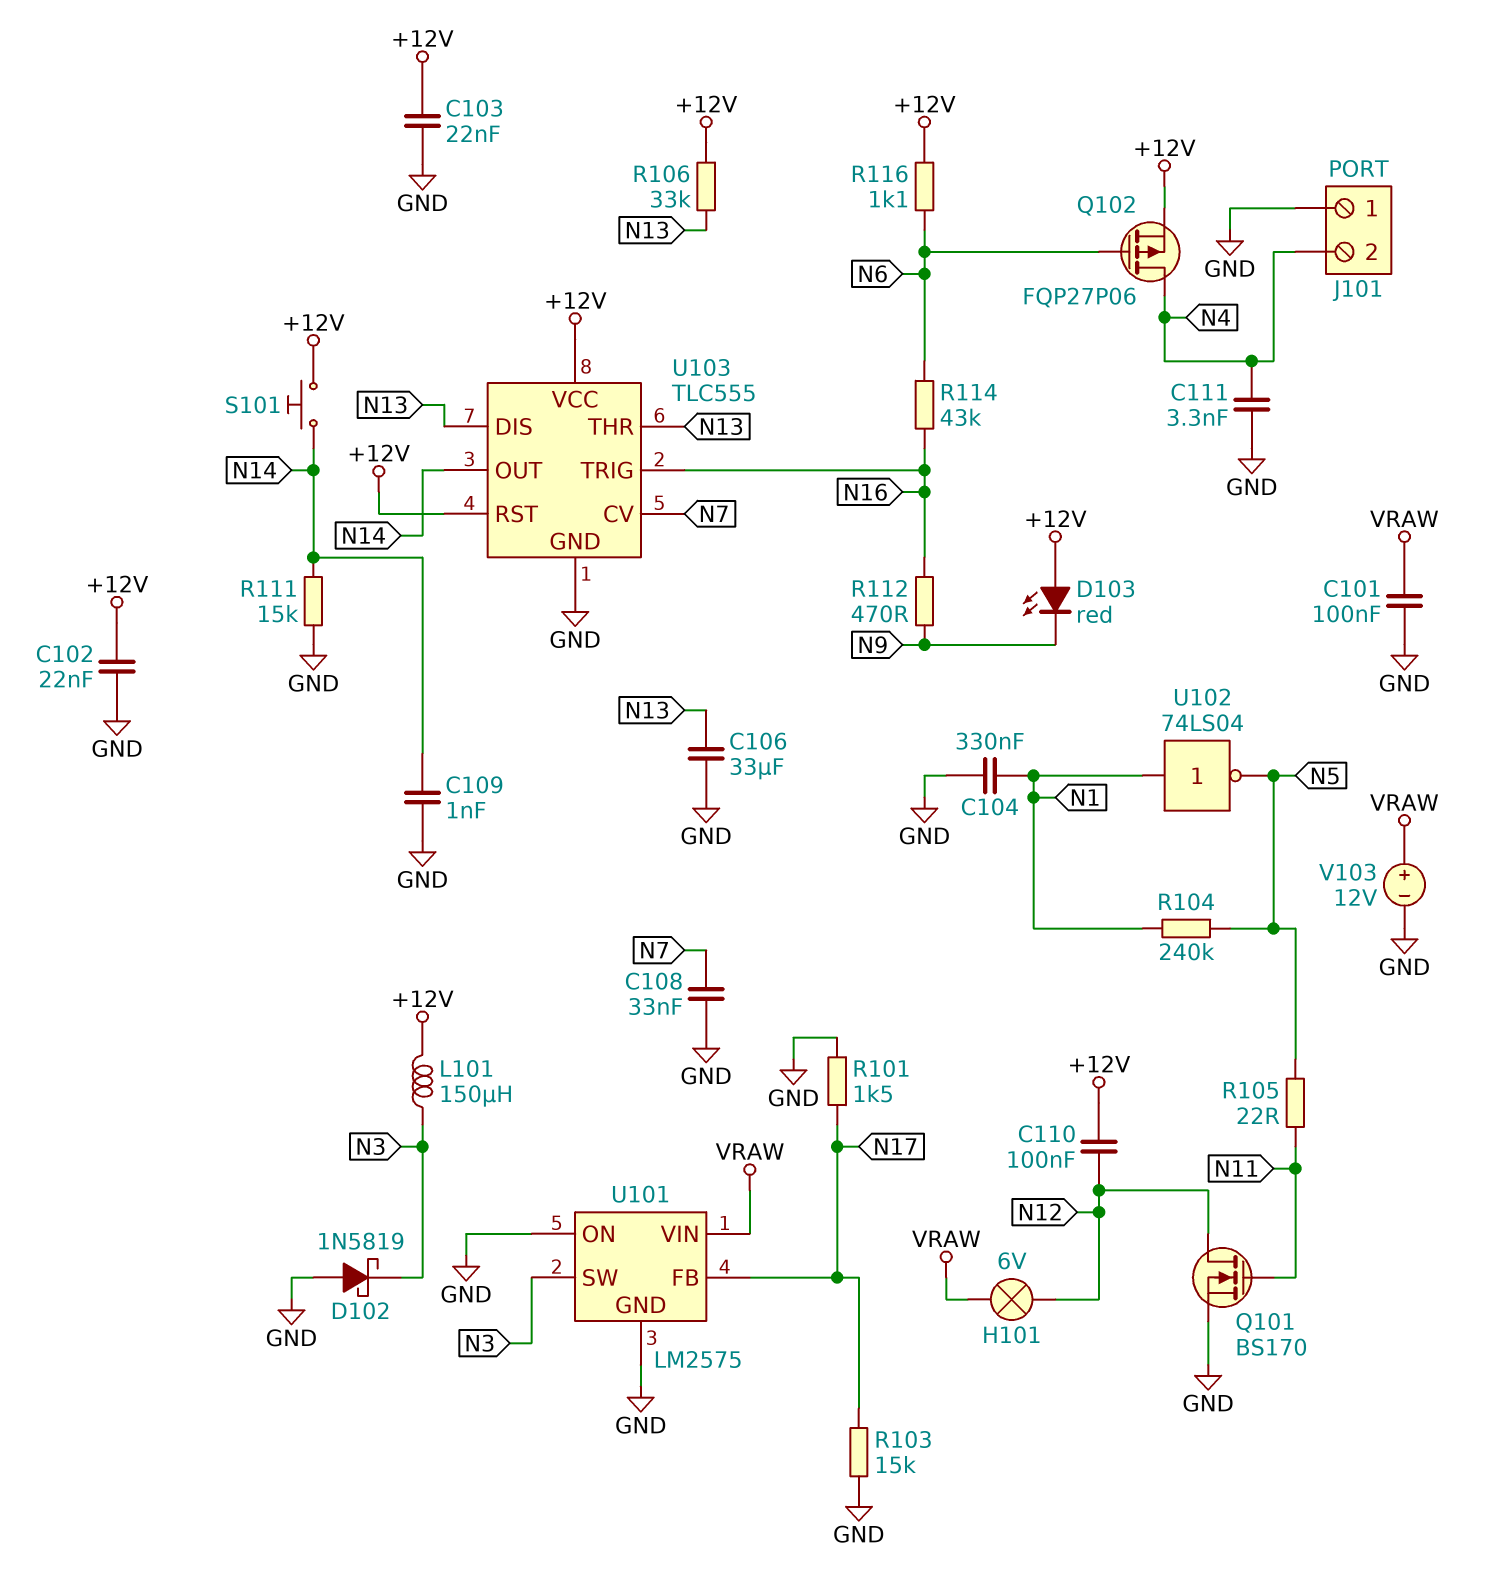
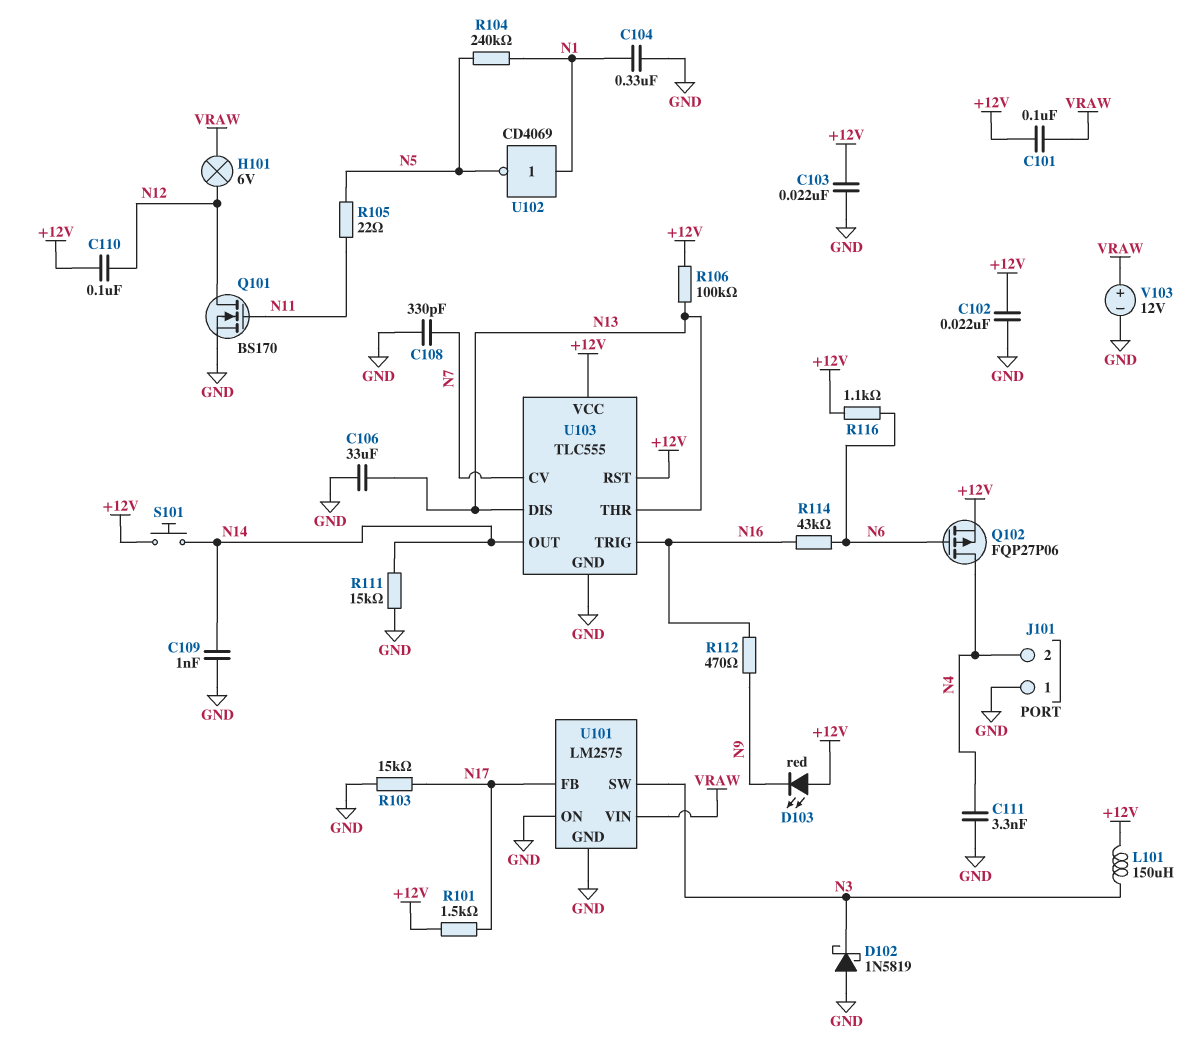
C101: 100nF (GND, VRAW) -> 100nF (+12V, VRAW)
C108: 33nF (GND, N7) -> 330pF (GND, N7)
R101: 1.5k (GND, N17) -> 1.5k (+12V, N17)
R106: 33k (+12V, N13) -> 100k (+12V, N13)
U102: NOT 74LS04 (in N1, out N5) -> NOT CD4069 (in N1, out N5)

